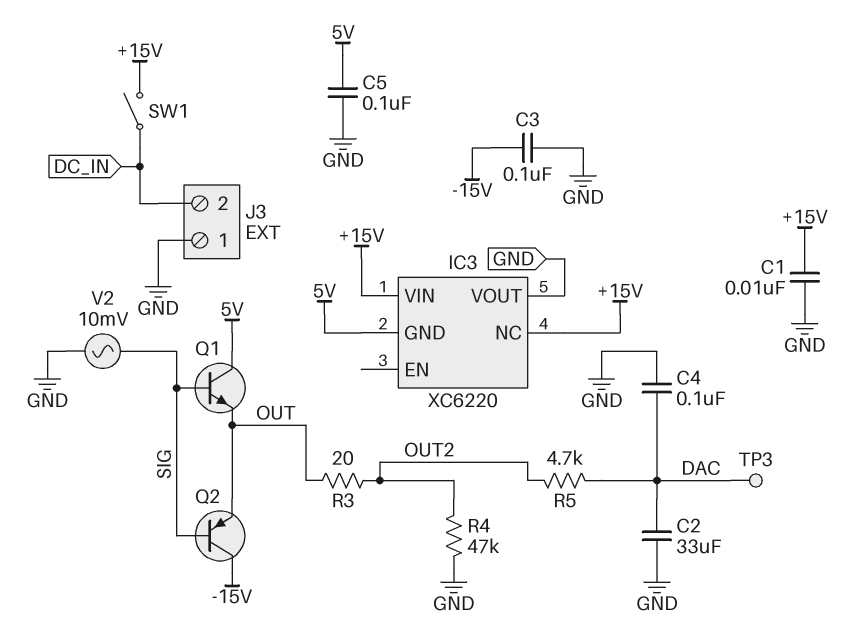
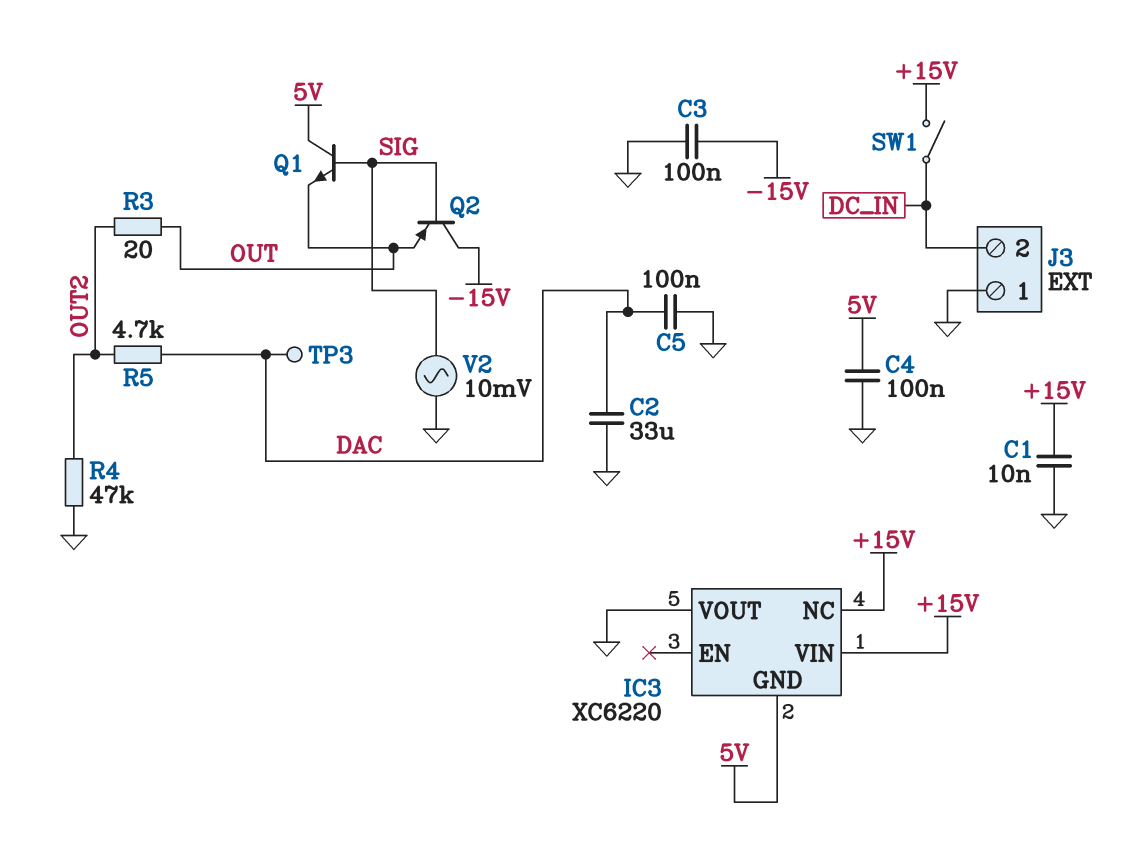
C4: 100nF (DAC, GND) -> 100nF (5V, GND)
C5: 100nF (5V, GND) -> 100nF (DAC, GND)

